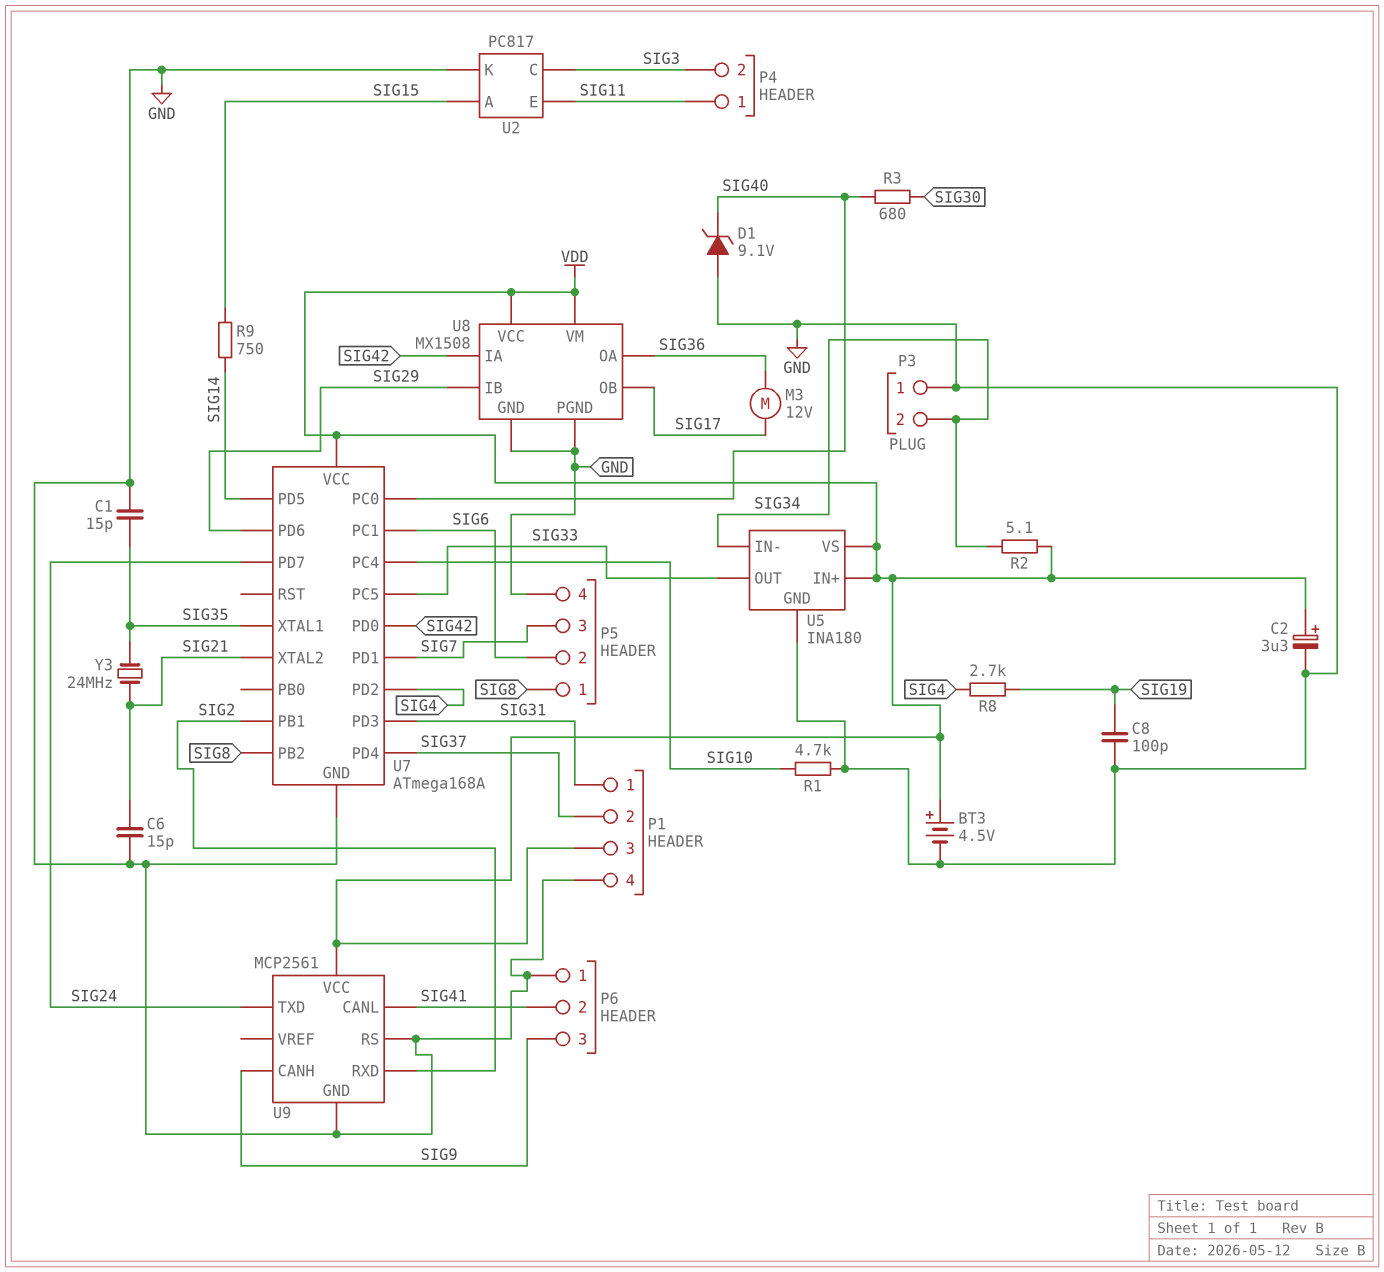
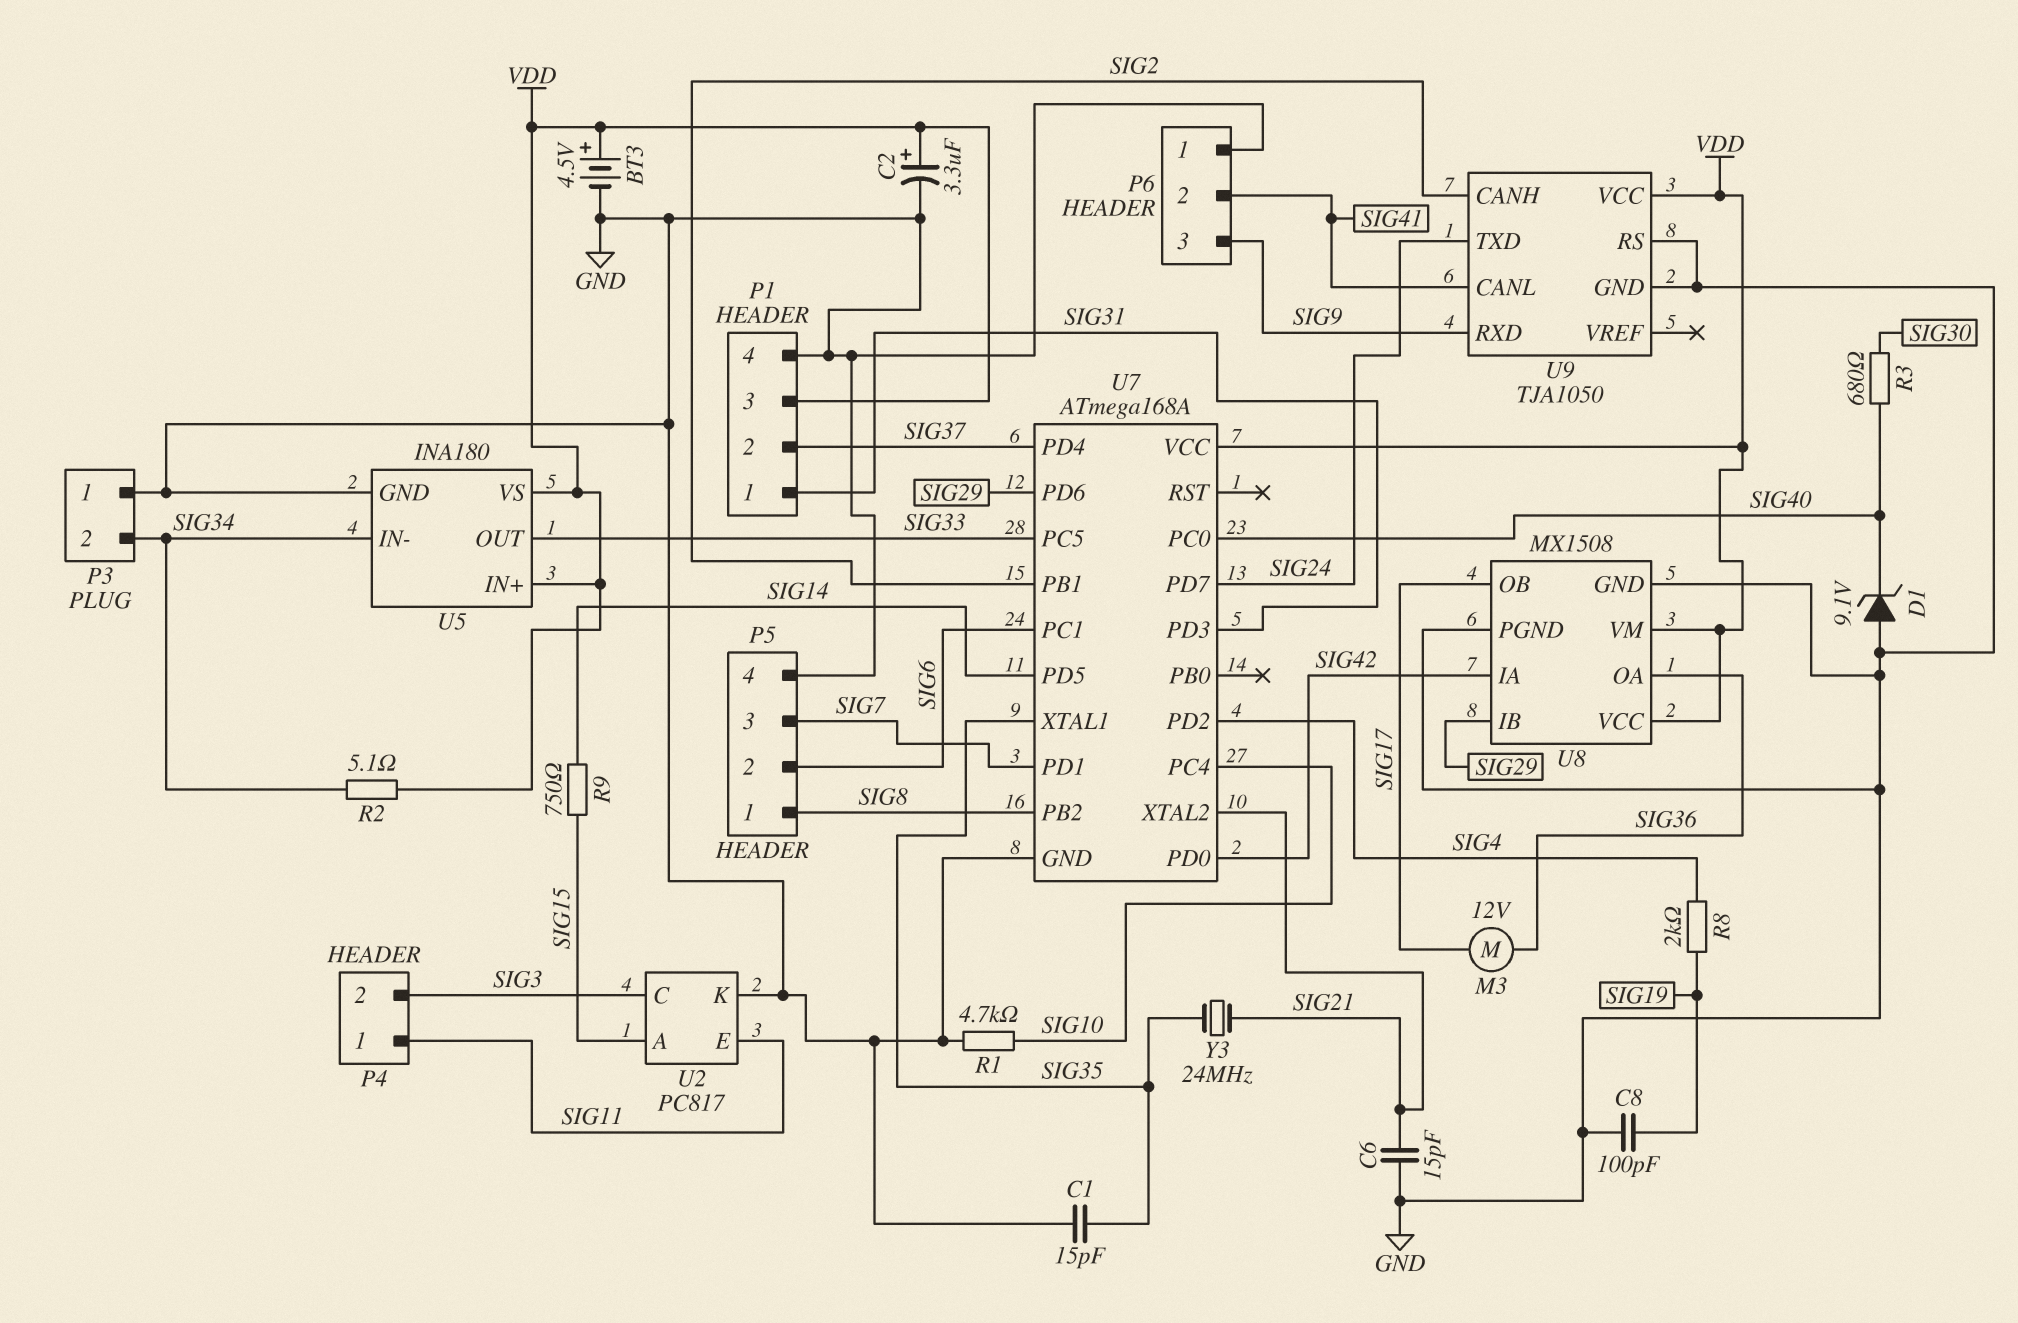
R8: 2.7k (SIG4, SIG19) -> 2k (SIG4, SIG19)
U9: MCP2561 -> TJA1050
U9 pin CANH: SIG9 -> SIG2
U9 pin RXD: SIG2 -> SIG9

